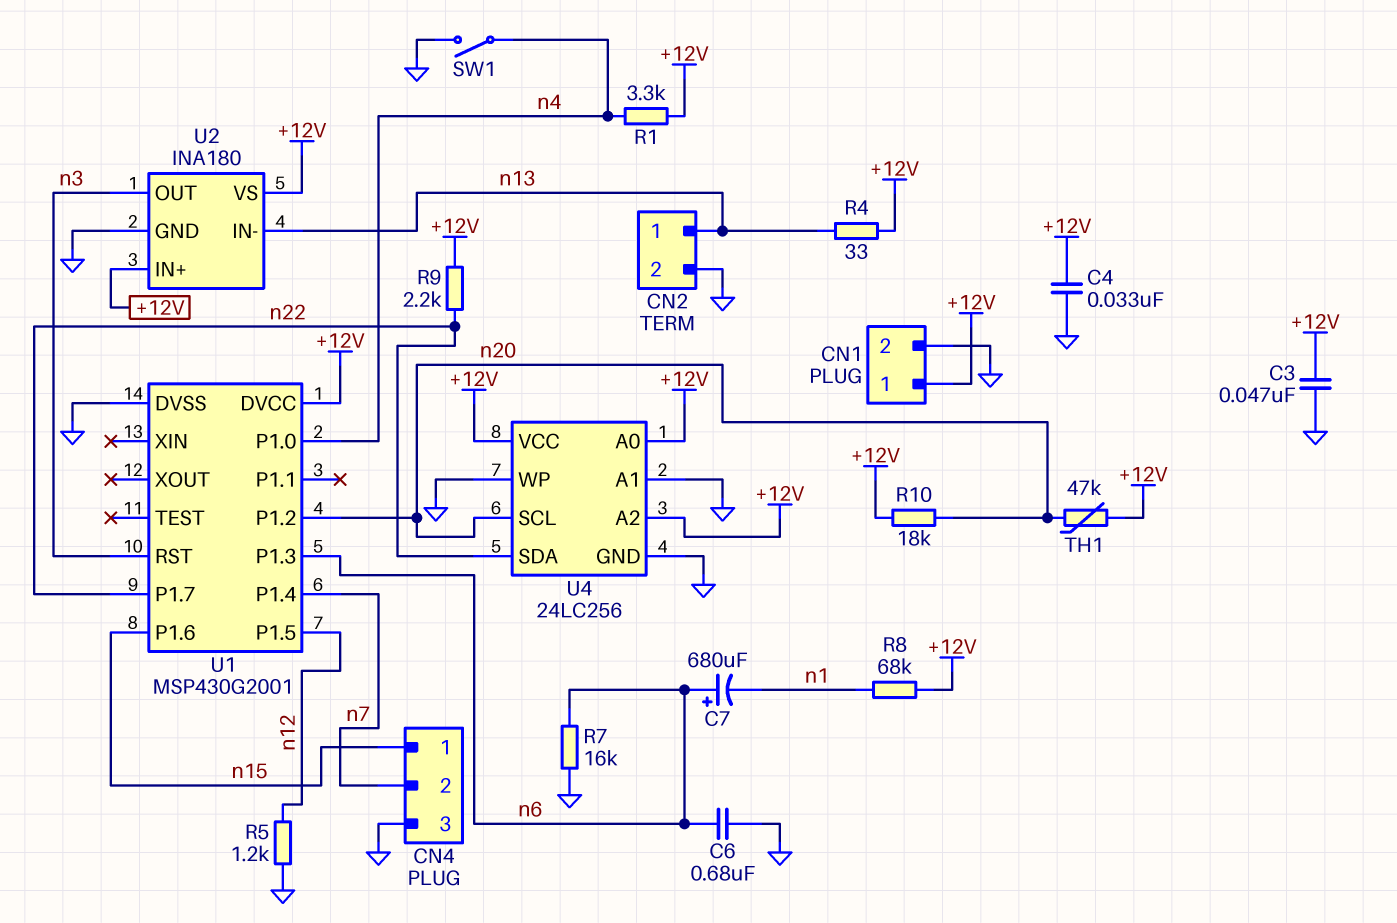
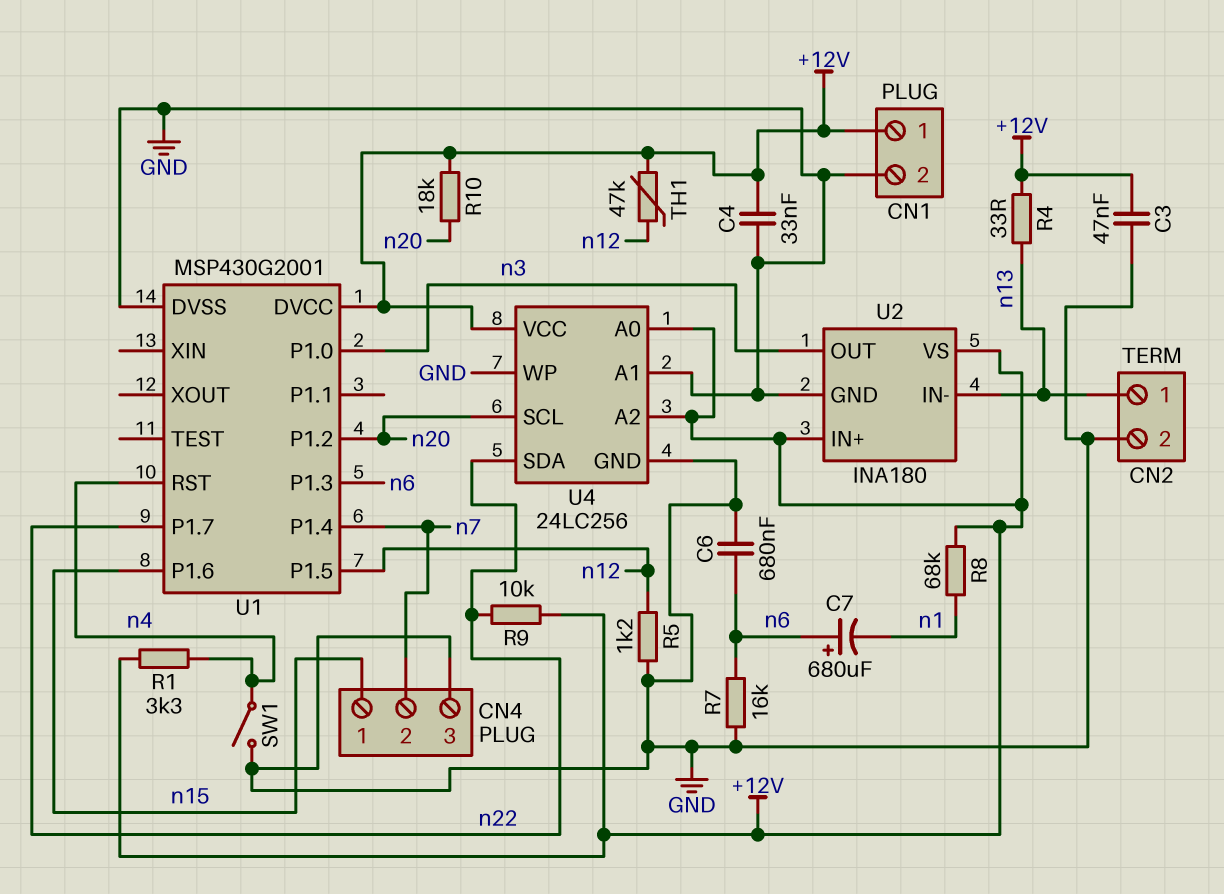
R9: 2.2k (+12V, n22) -> 10k (+12V, n22)
TH1: 47k (+12V, n20) -> 47k (+12V, n12)
U1 pin P1.0: n4 -> n3
U1 pin RST: n3 -> n4

